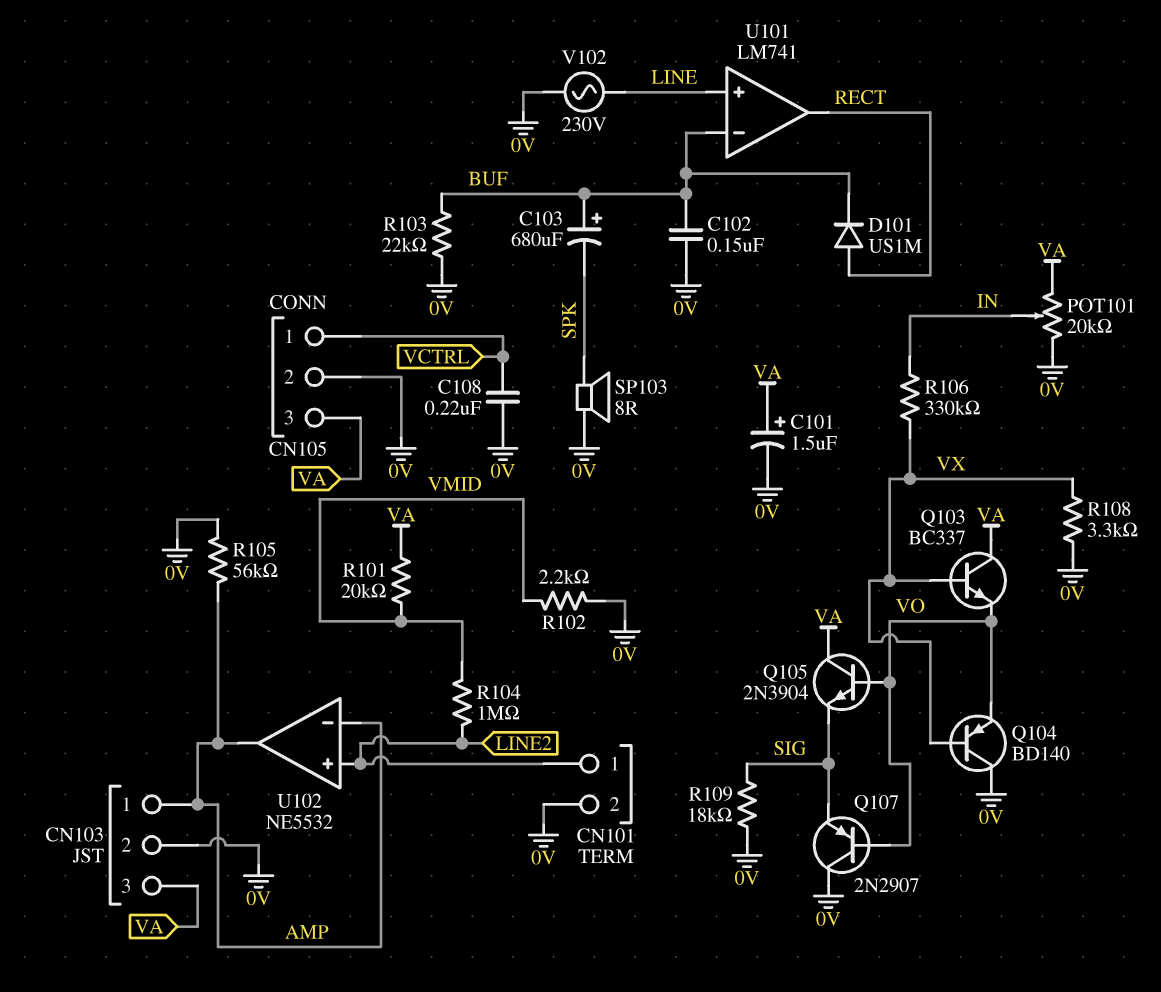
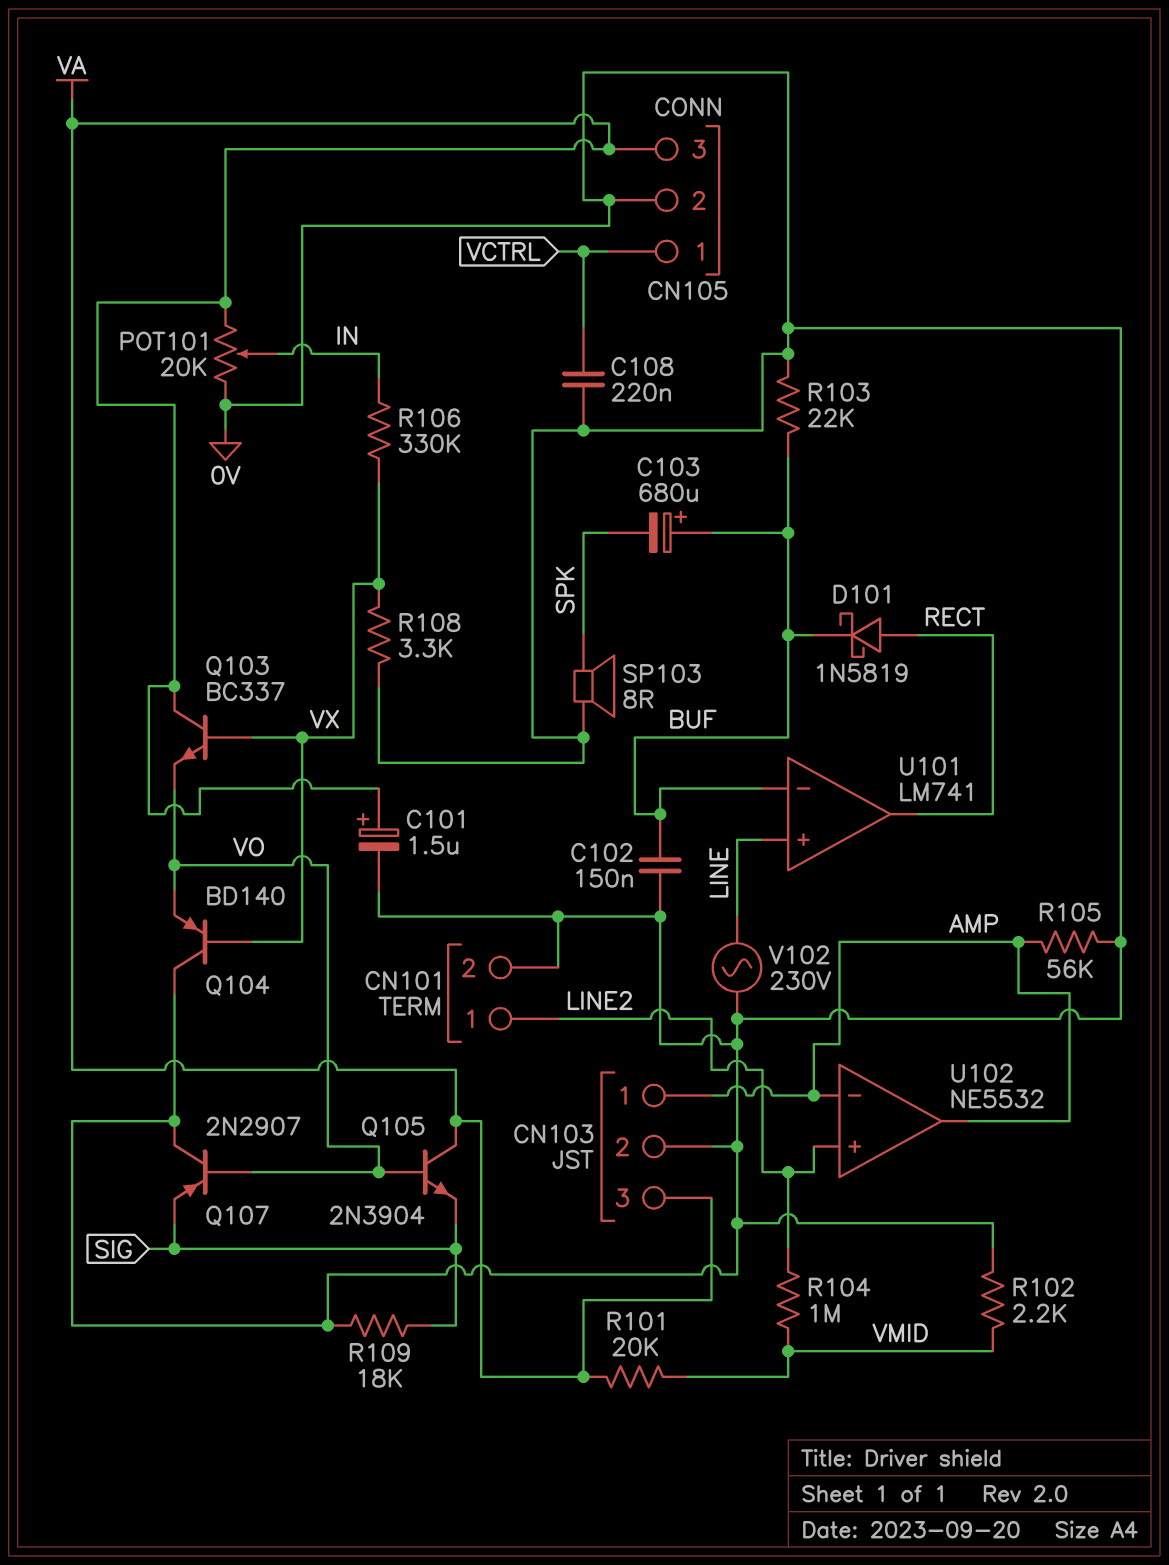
D101: diode US1M (A RECT, K BUF) -> schottky 1N5819 (A RECT, K BUF)

